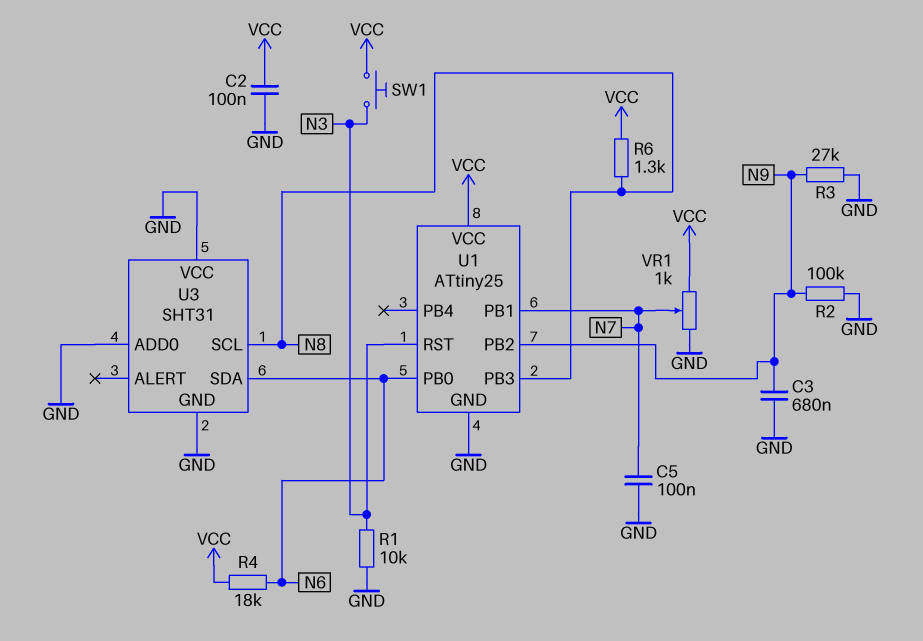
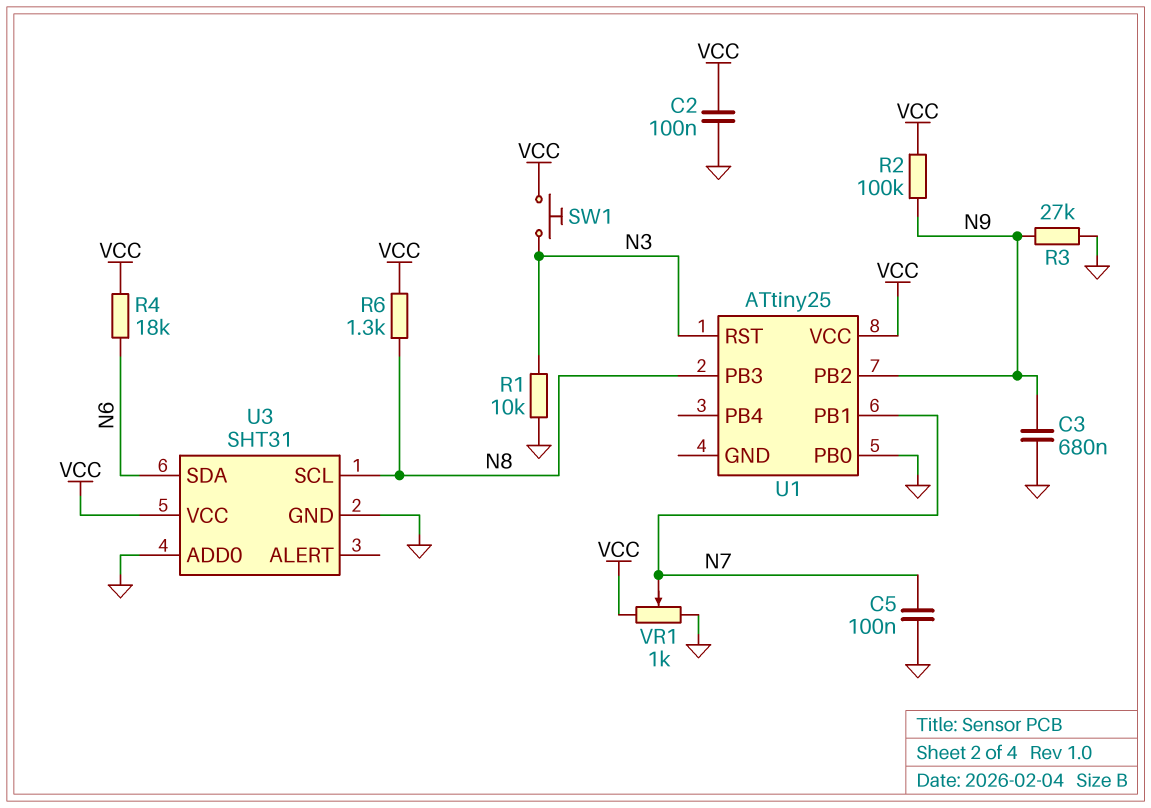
R2: 100k (GND, N9) -> 100k (N9, VCC)
U1 pin GND: GND -> none
U1 pin PB0: N6 -> GND
U3 pin VCC: GND -> VCC

